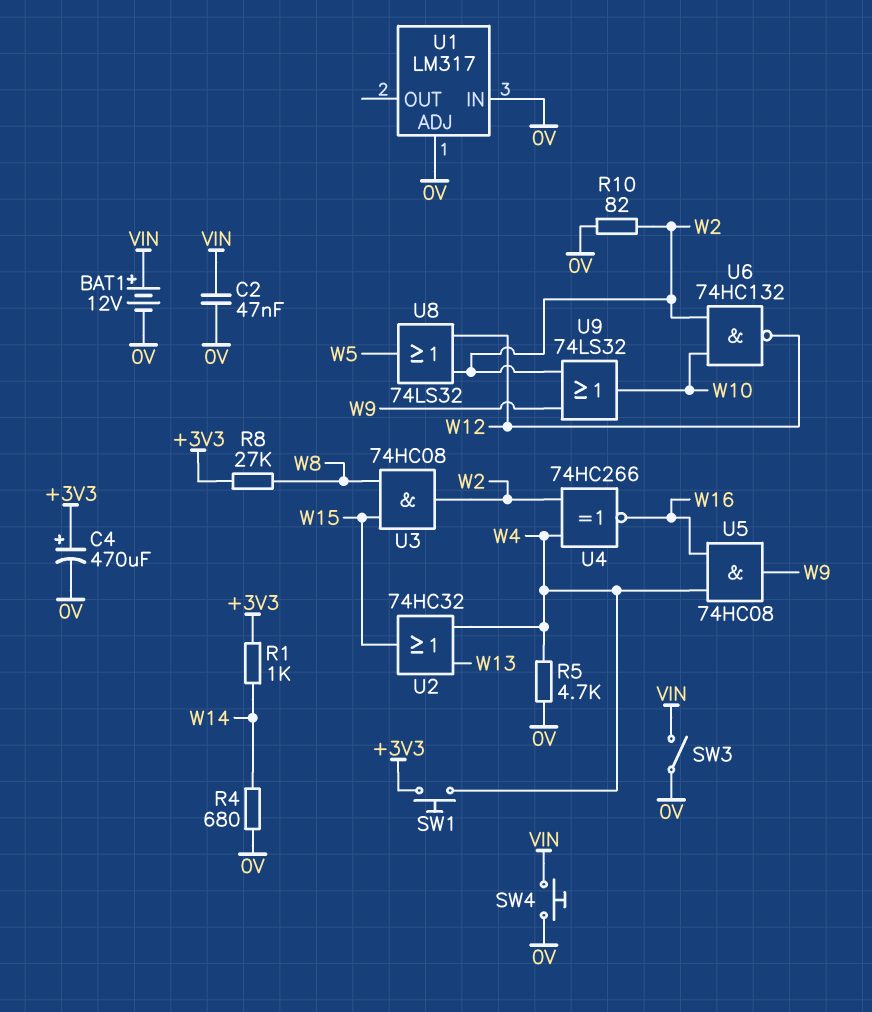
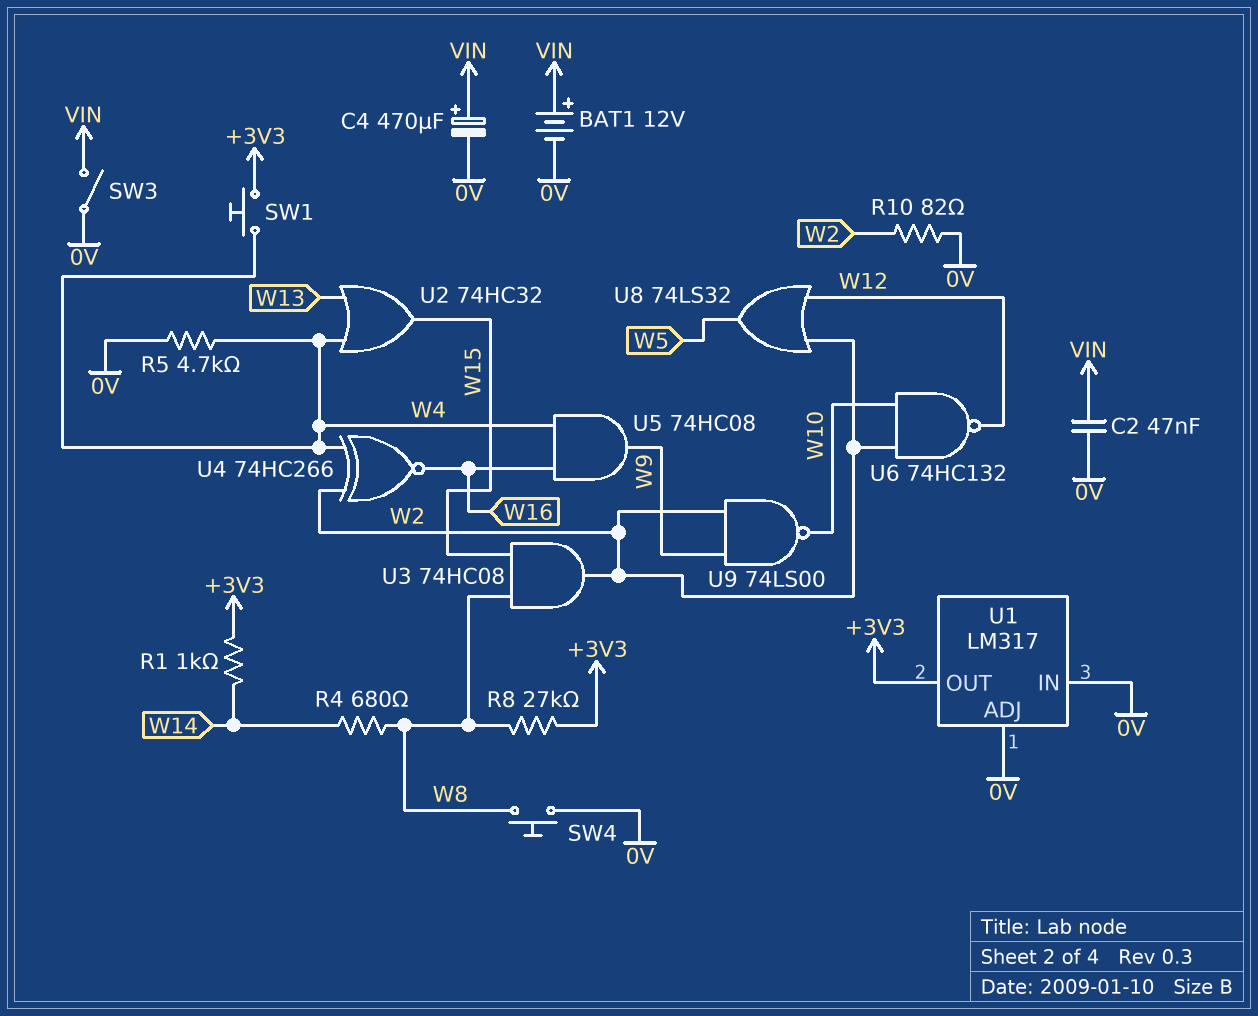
C4: 470uF (plus +3V3, minus 0V) -> 470uF (plus VIN, minus 0V)
R4: 680 (0V, W14) -> 680 (W8, W14)
SW4: button (0V, VIN) -> button (0V, W8)
U1 pin OUT: none -> +3V3
U9: OR 74LS32 (in W2, in W9, out W10) -> NAND 74LS00 (in W2, in W9, out W10)

